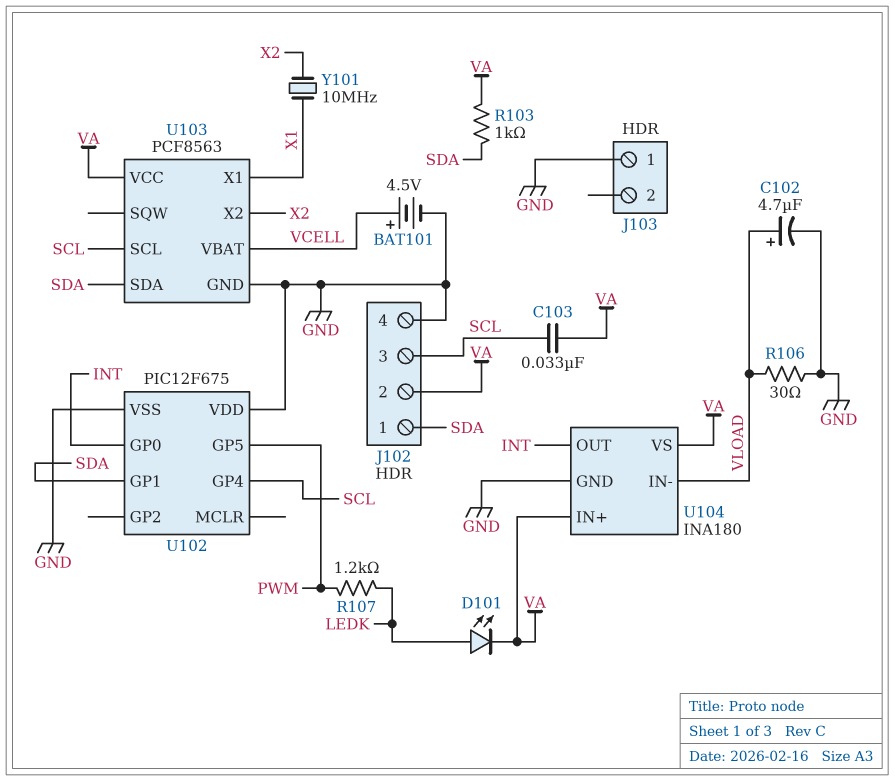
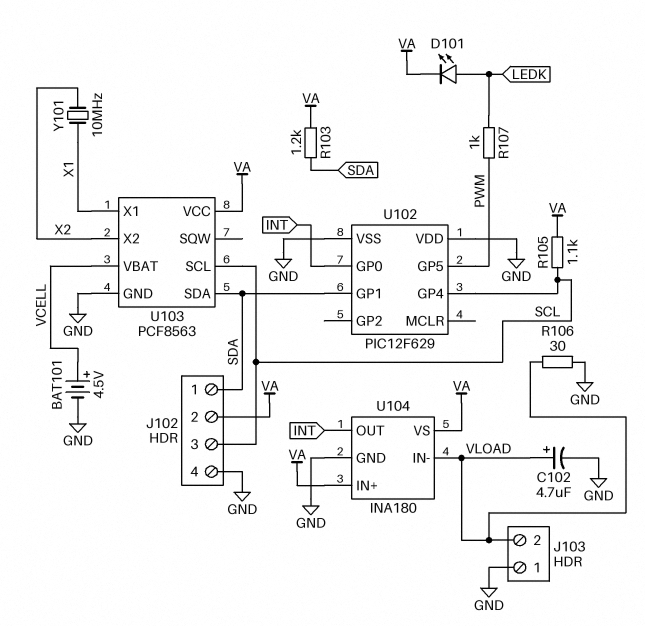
C103: 33nF (SCL, VA) -> none
J103 pin 2: none -> VLOAD
R103: 1k (SDA, VA) -> 1.2k (SDA, VA)
R105: none -> 1.1k (SCL, VA)
R107: 1.2k (LEDK, PWM) -> 1k (LEDK, PWM)
U102: PIC12F675 -> PIC12F629

